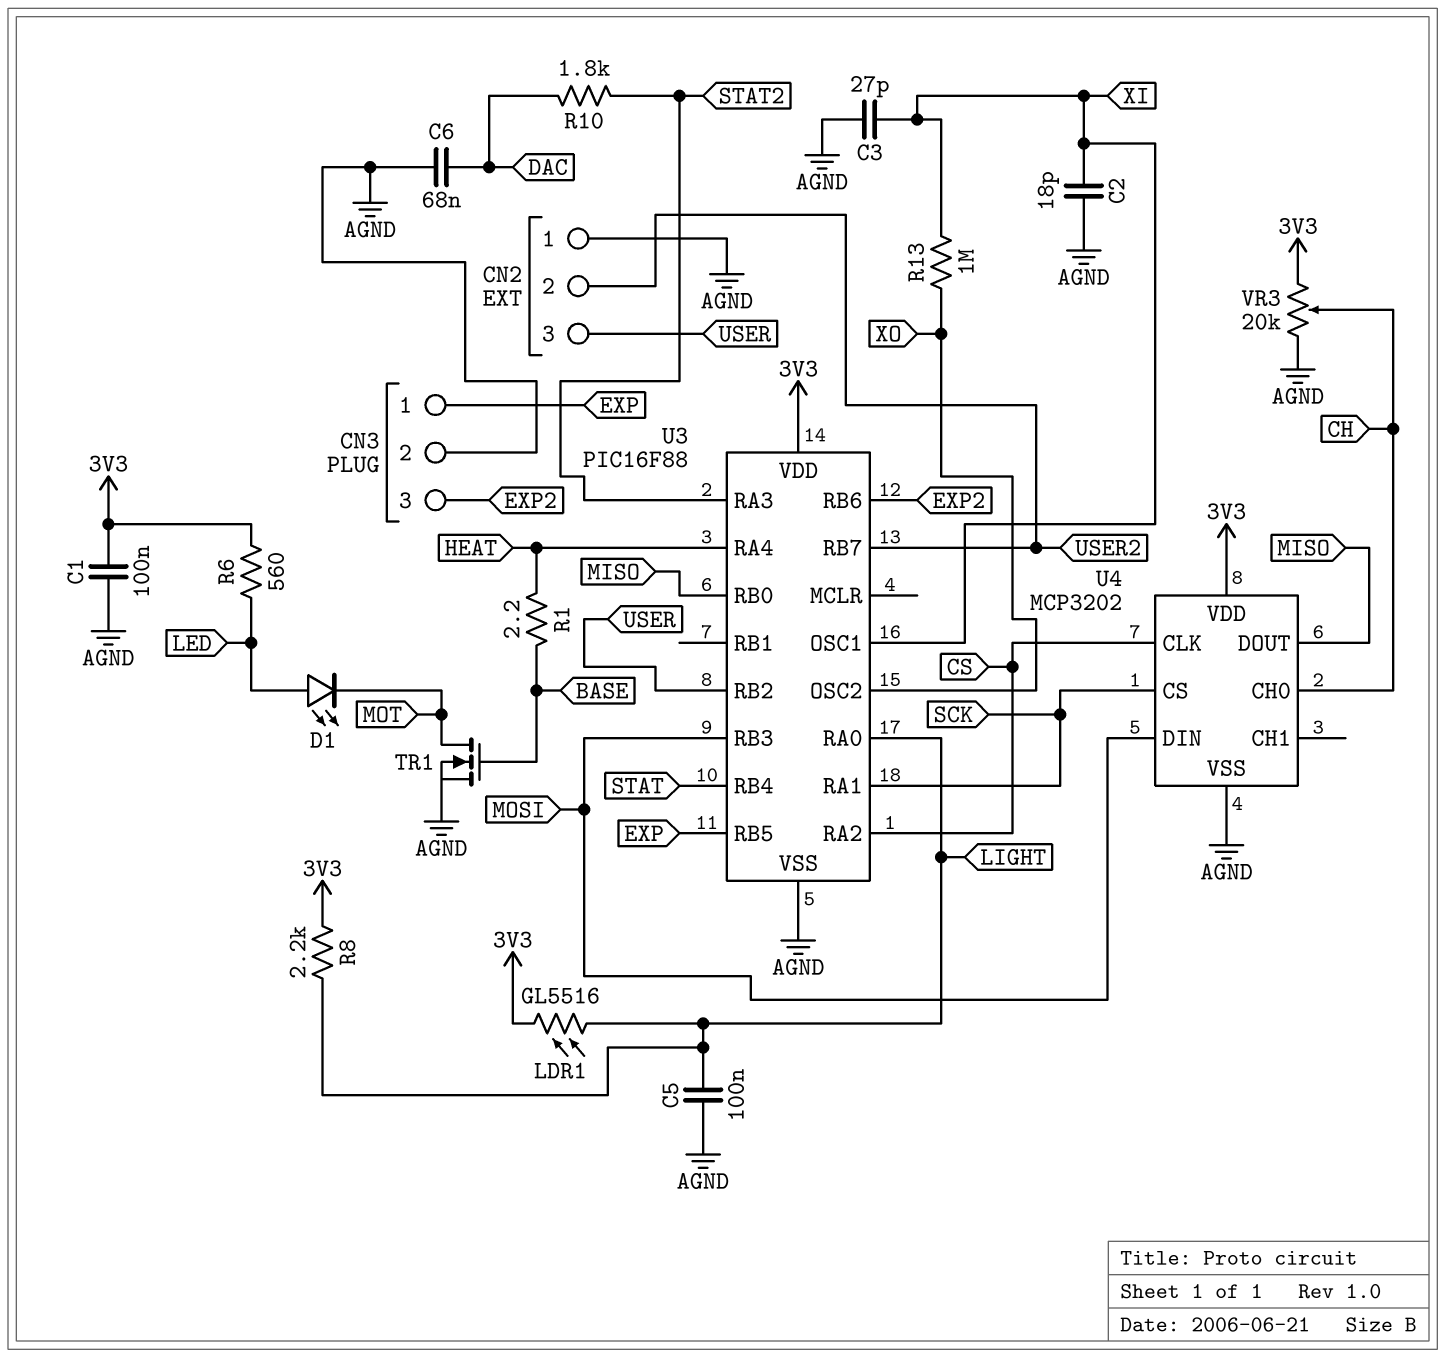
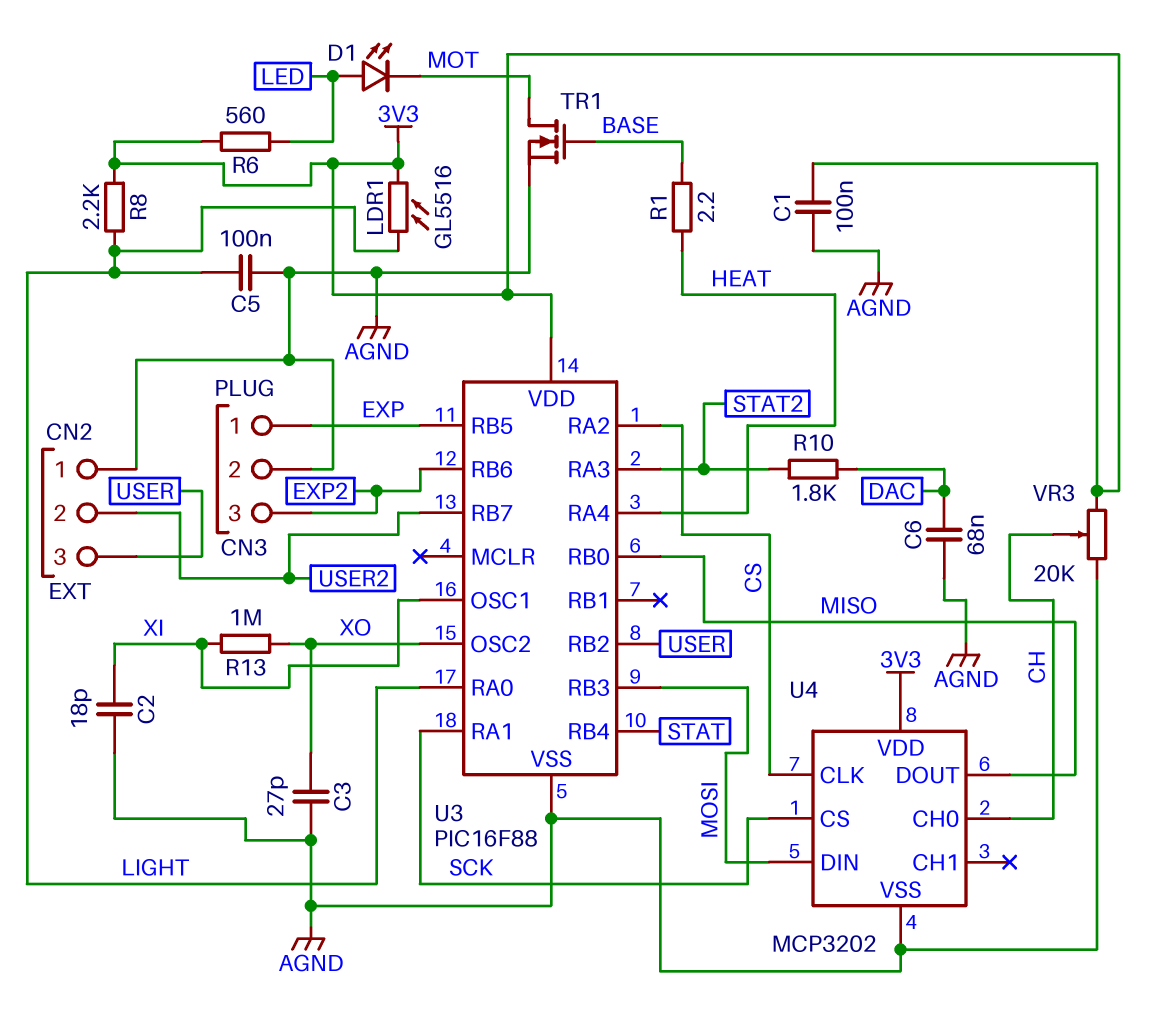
C3: 27pF (AGND, XI) -> 27pF (AGND, XO)

